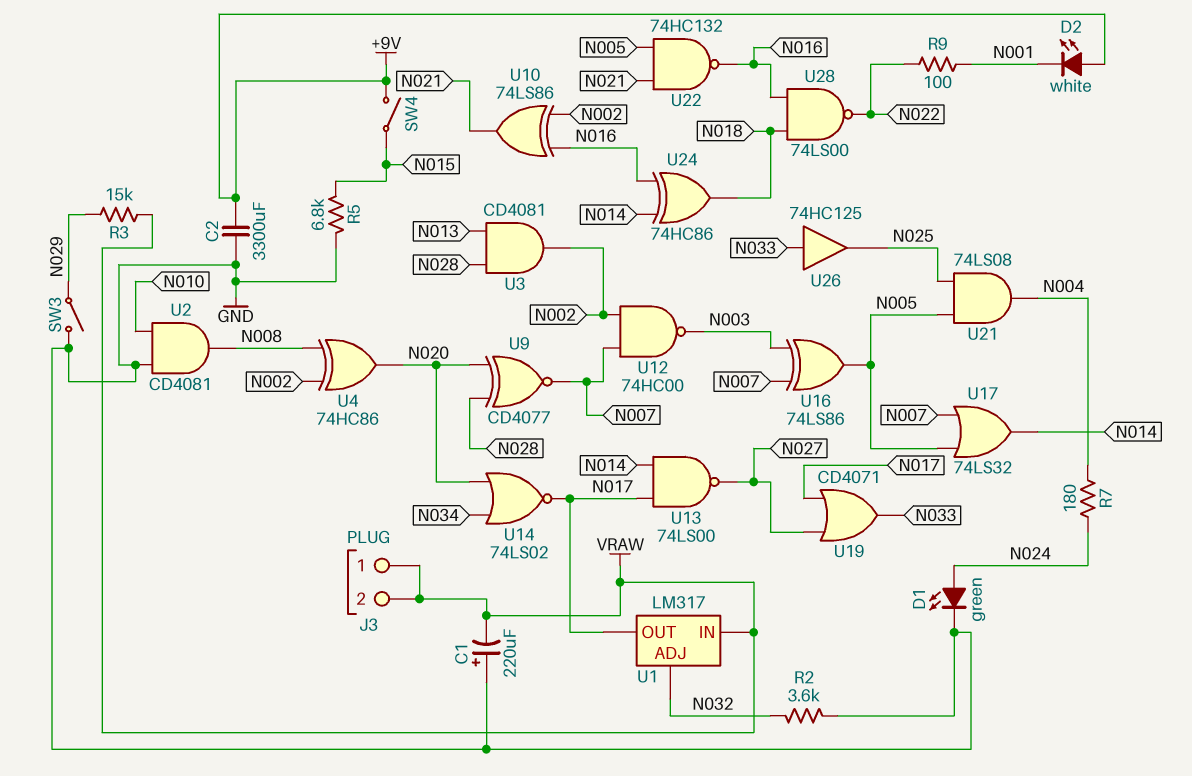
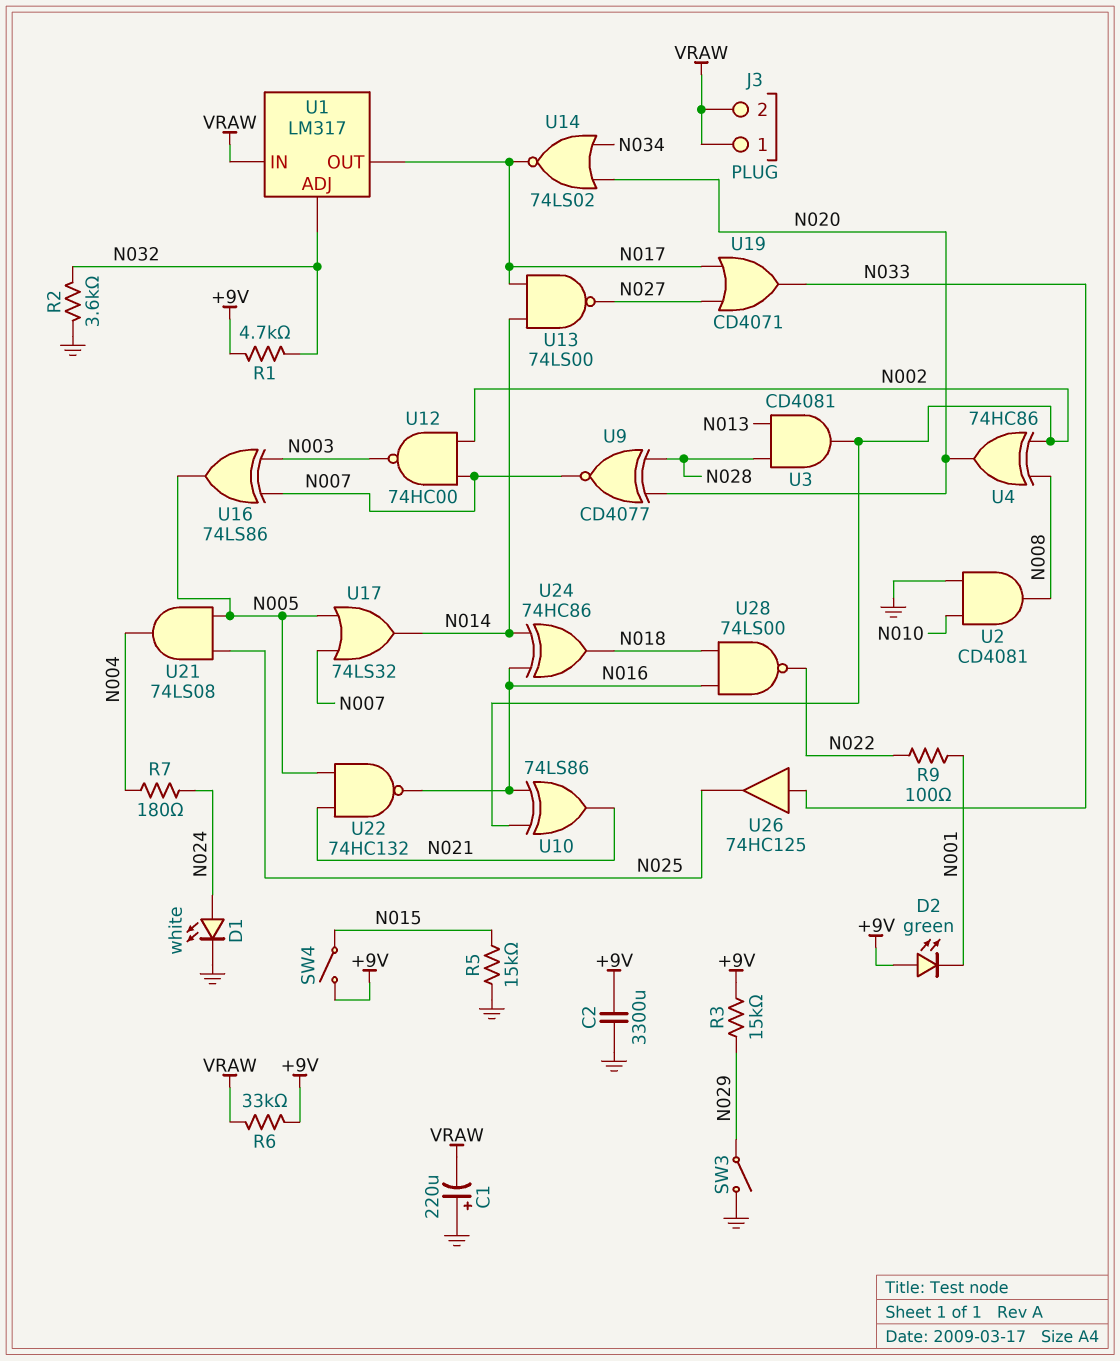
D1: LED green (A N024, K GND) -> LED white (A N024, K GND)
D2: LED white (A +9V, K N001) -> LED green (A +9V, K N001)
R1: none -> 4.7k (+9V, N032)
R3: 15k (N029, VRAW) -> 15k (+9V, N029)
R5: 6.8k (GND, N015) -> 15k (GND, N015)
R6: none -> 33k (+9V, VRAW)

